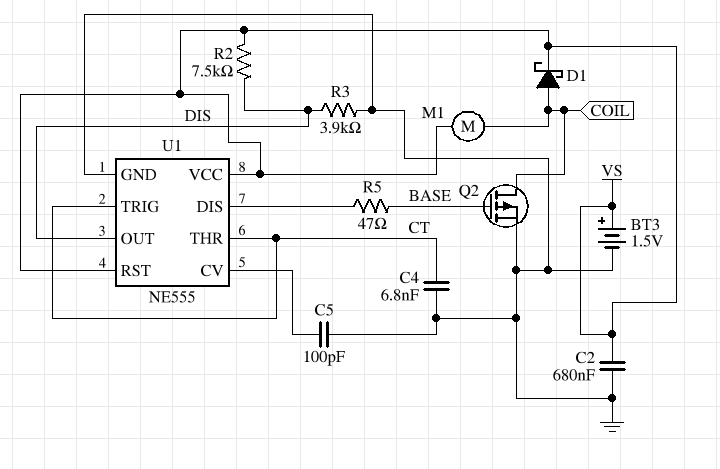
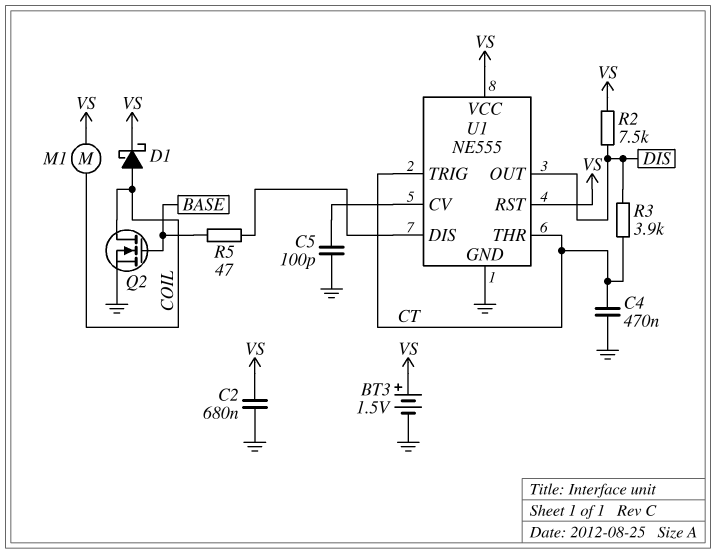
C4: 6.8nF (CT, GND) -> 470nF (CT, GND)
Q2: PMOS (G BASE, D COIL, S GND) -> NMOS (G BASE, D COIL, S GND)
R3: 3.9k (DIS, GND) -> 3.9k (CT, DIS)

